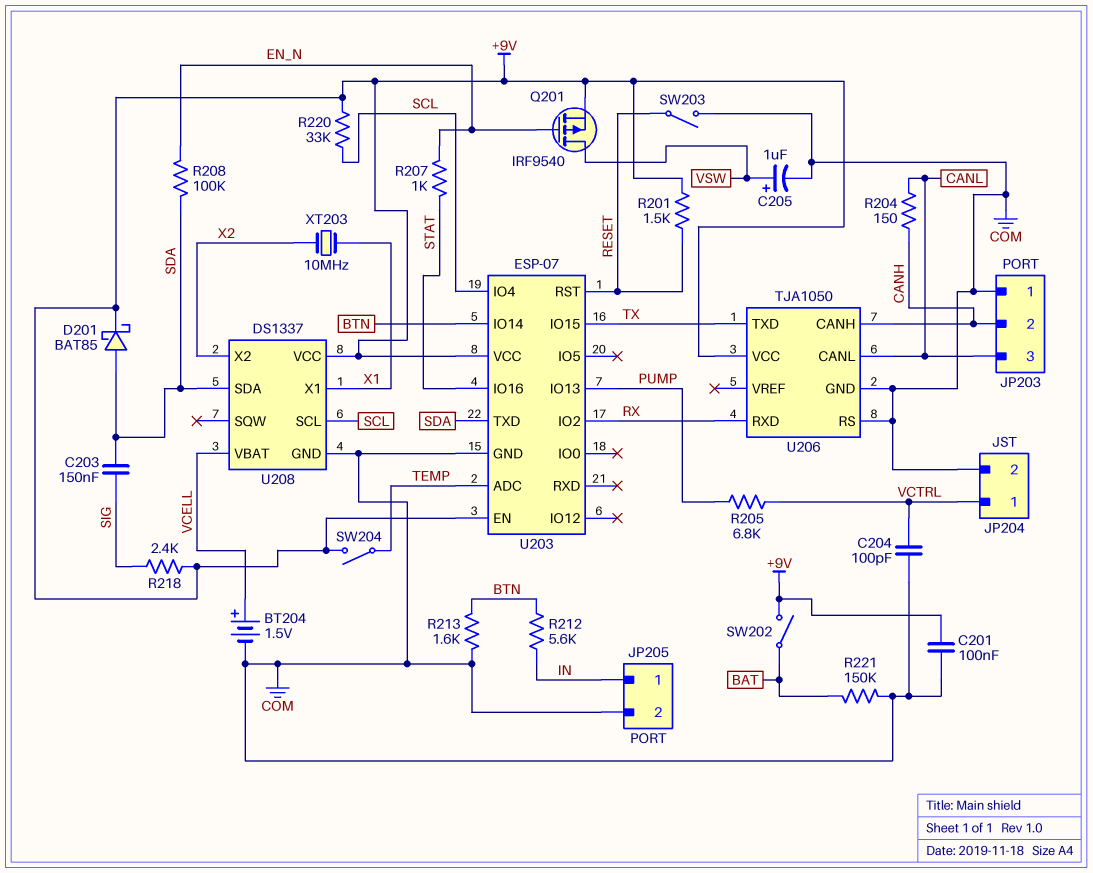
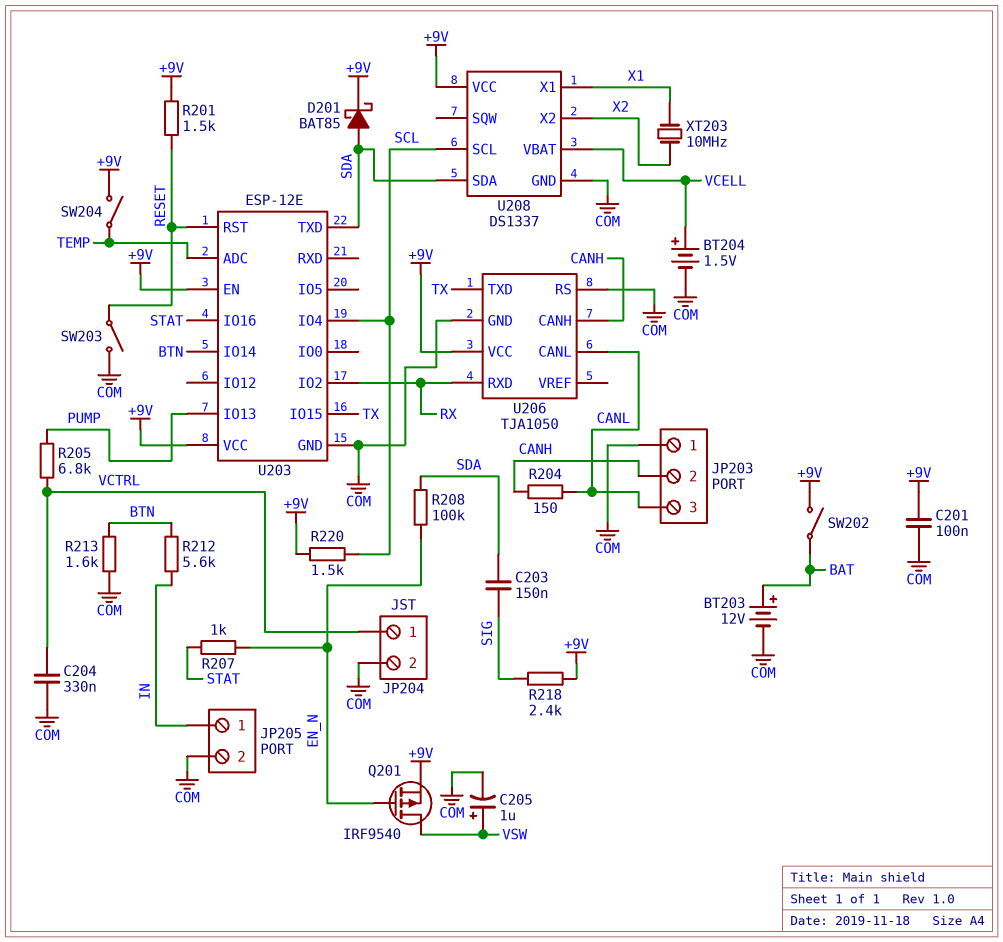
BT203: none -> 12V (plus BAT, minus COM)
C204: 100pF (COM, VCTRL) -> 330nF (COM, VCTRL)
R220: 33k (+9V, SCL) -> 1.5k (+9V, SCL)
R221: 150k (BAT, COM) -> none
U203: ESP-07 -> ESP-12E

